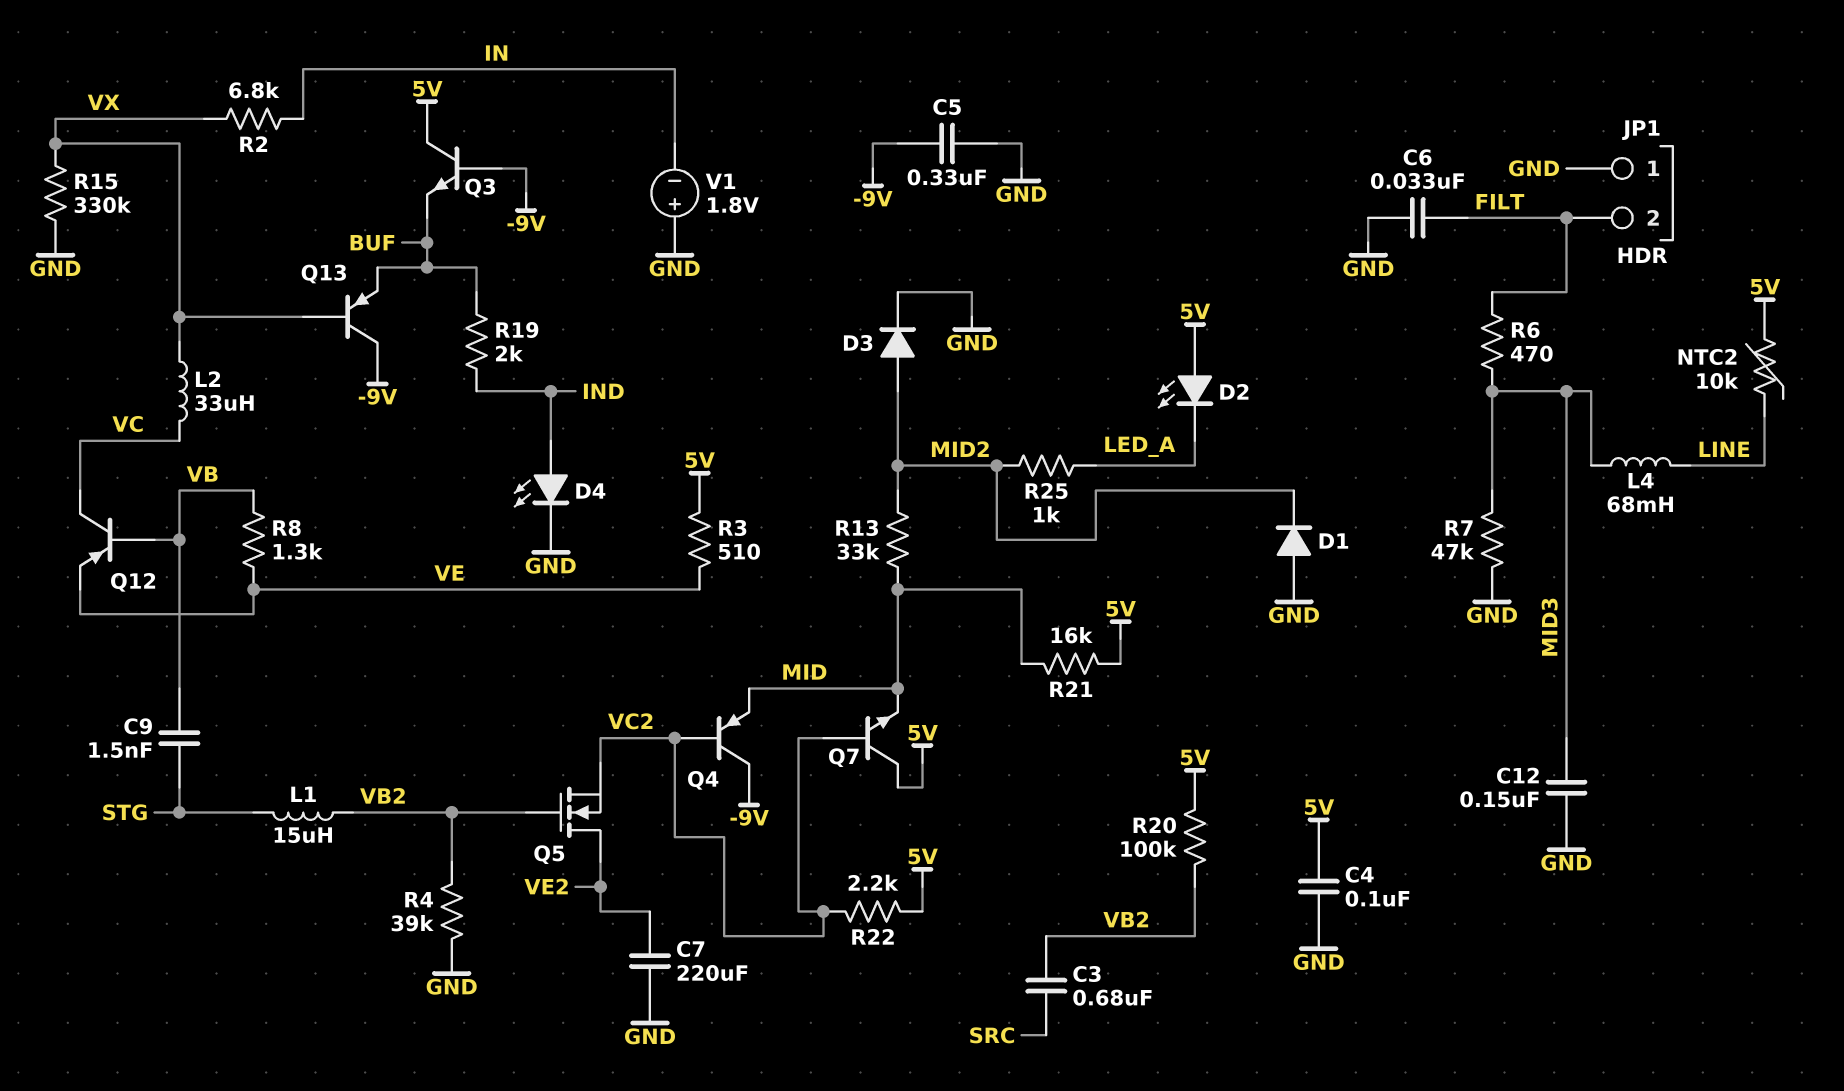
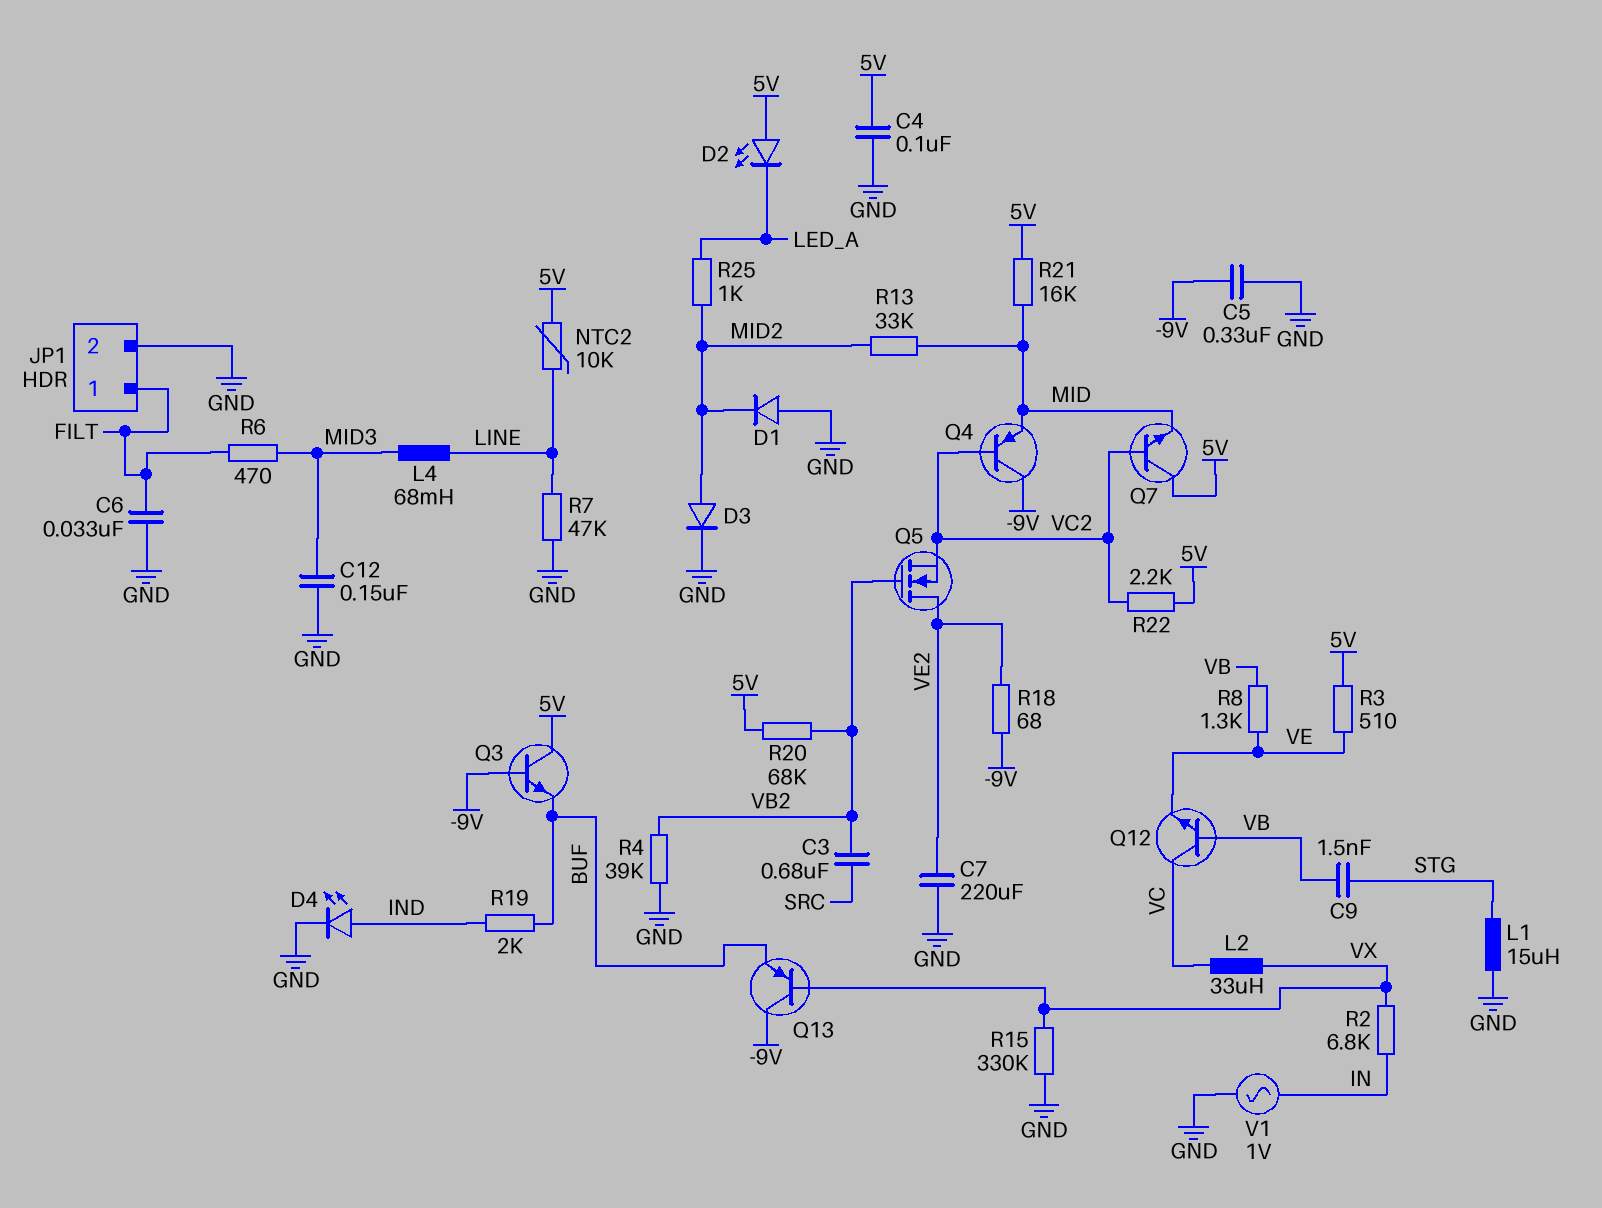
JP1 pin 1: GND -> FILT
JP1 pin 2: FILT -> GND
L1: 15uH (STG, VB2) -> 15uH (GND, STG)
Q12: PNP (B VB, C VC, E VE) -> NPN (B VB, C VC, E VE)
R7: 47k (GND, MID3) -> 47k (GND, LINE)
R18: none -> 68 (-9V, VE2)
R20: 100k (5V, VB2) -> 68k (5V, VB2)
V1: 1.8V (plus GND, minus IN) -> AC 1V (GND, IN)

